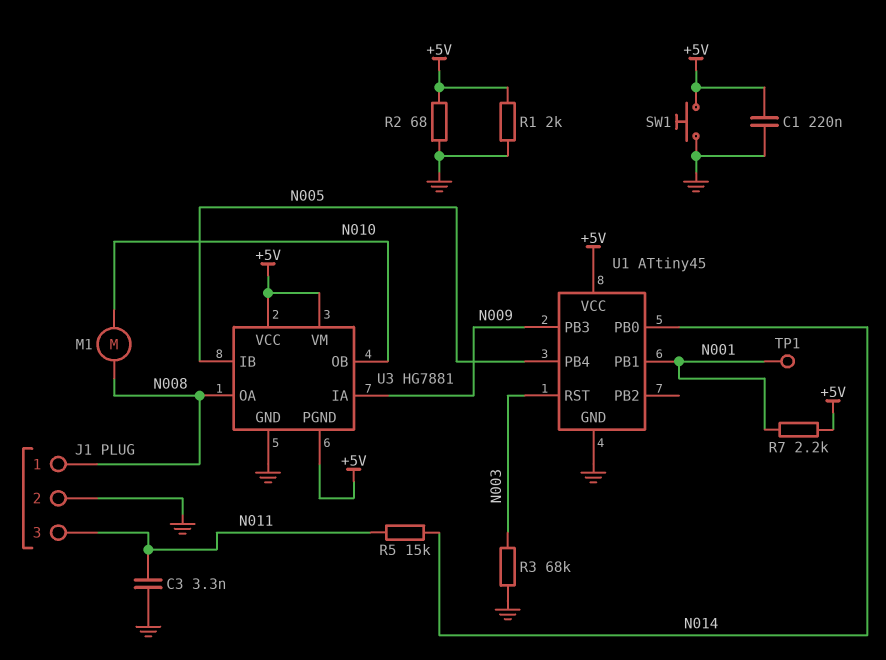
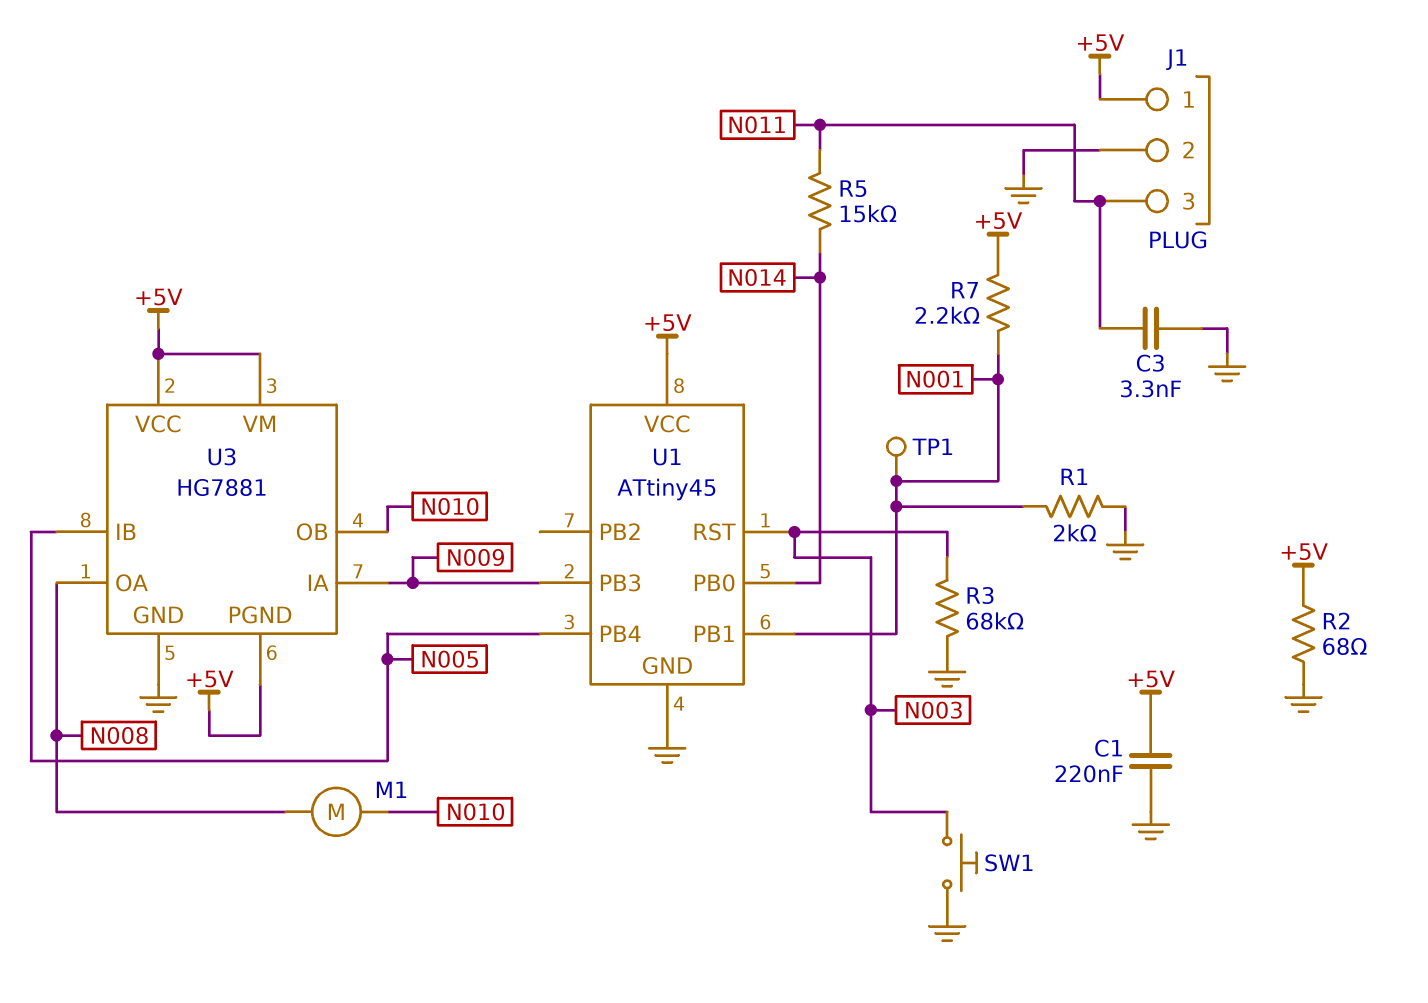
J1 pin 1: N008 -> +5V
R1: 2k (+5V, GND) -> 2k (GND, N001)
SW1: button (+5V, GND) -> button (GND, N003)

